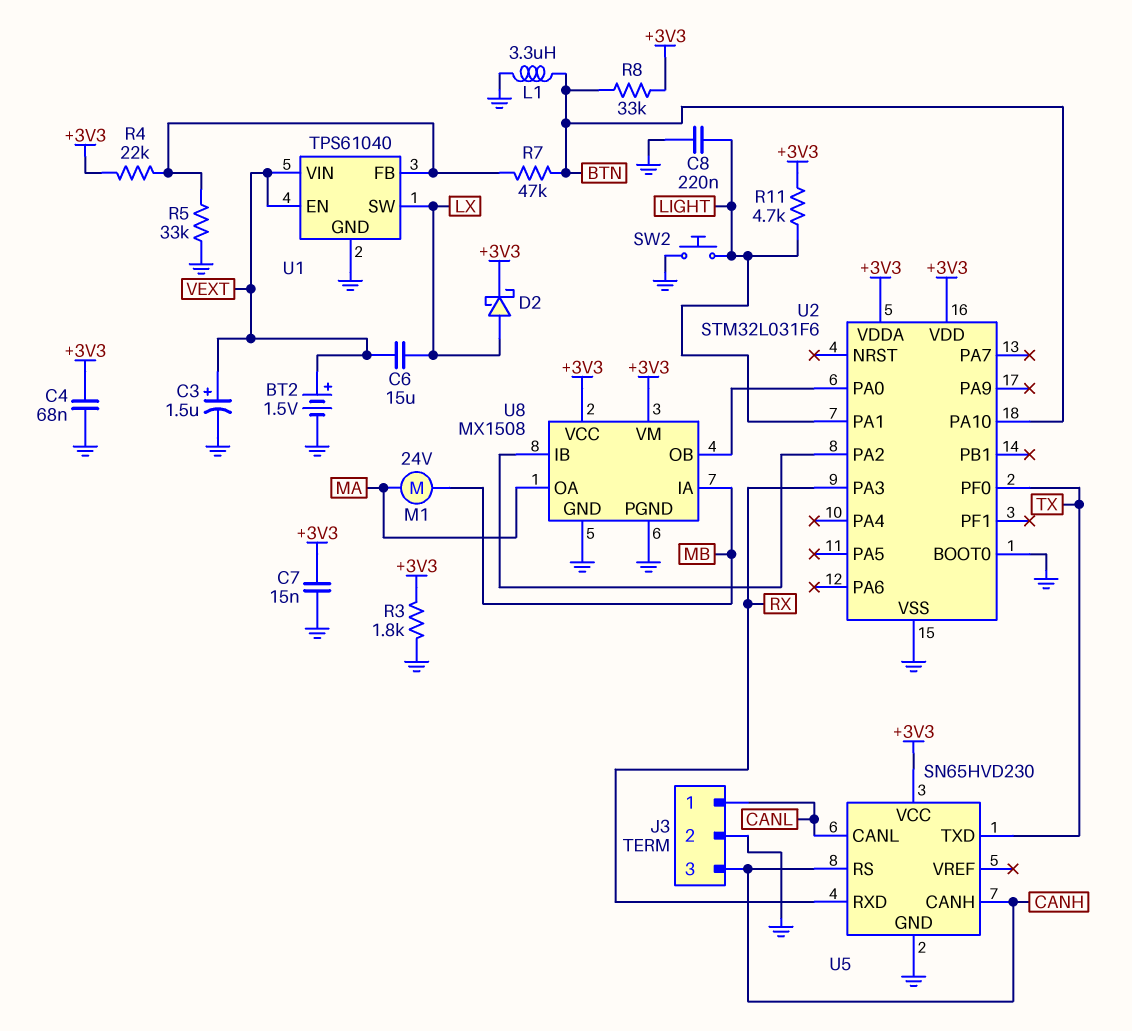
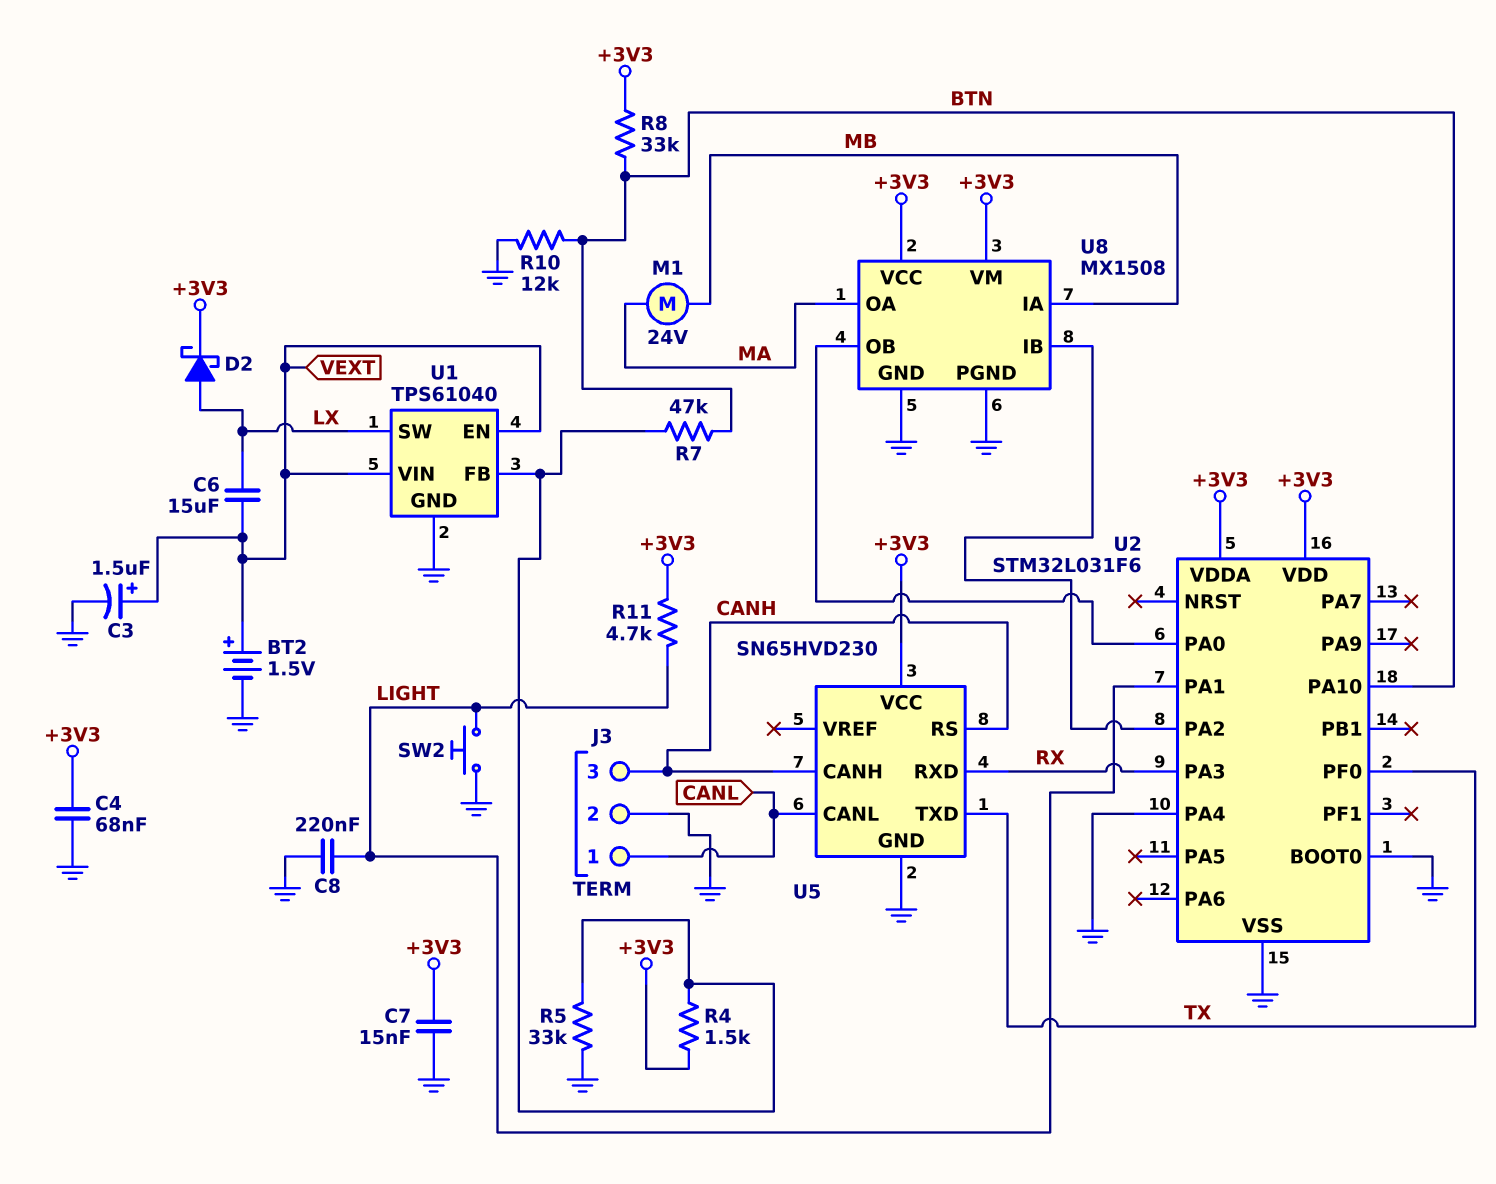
L1: 3.3uH (BTN, GND) -> none
R3: 1.8k (+3V3, GND) -> none
R4: 22k (+3V3, U1/FB) -> 1.5k (+3V3, U1/FB)
R10: none -> 12k (BTN, GND)
U2 pin PA4: none -> GND

